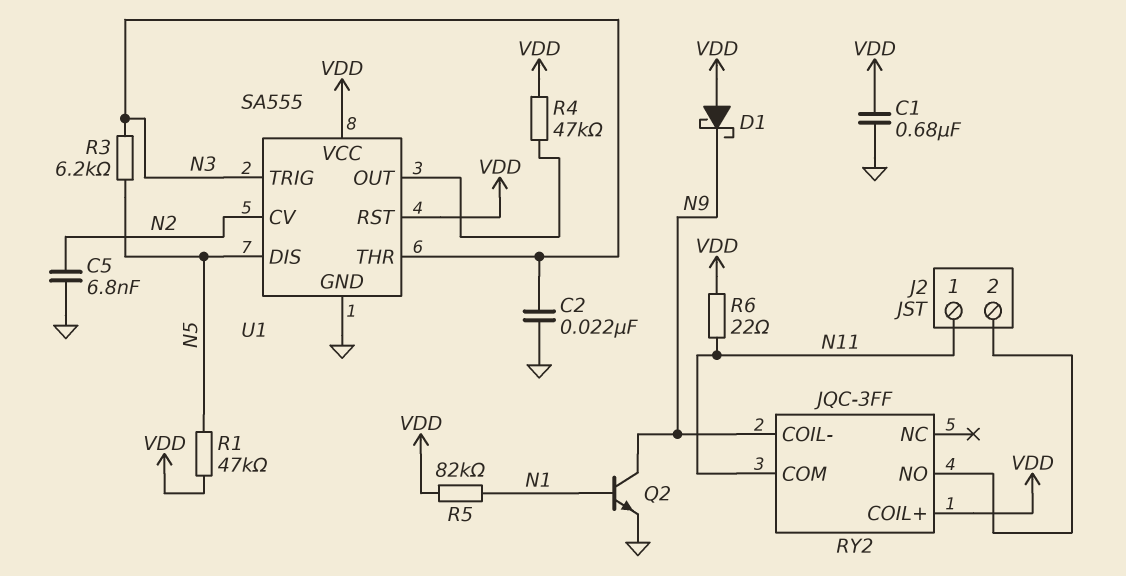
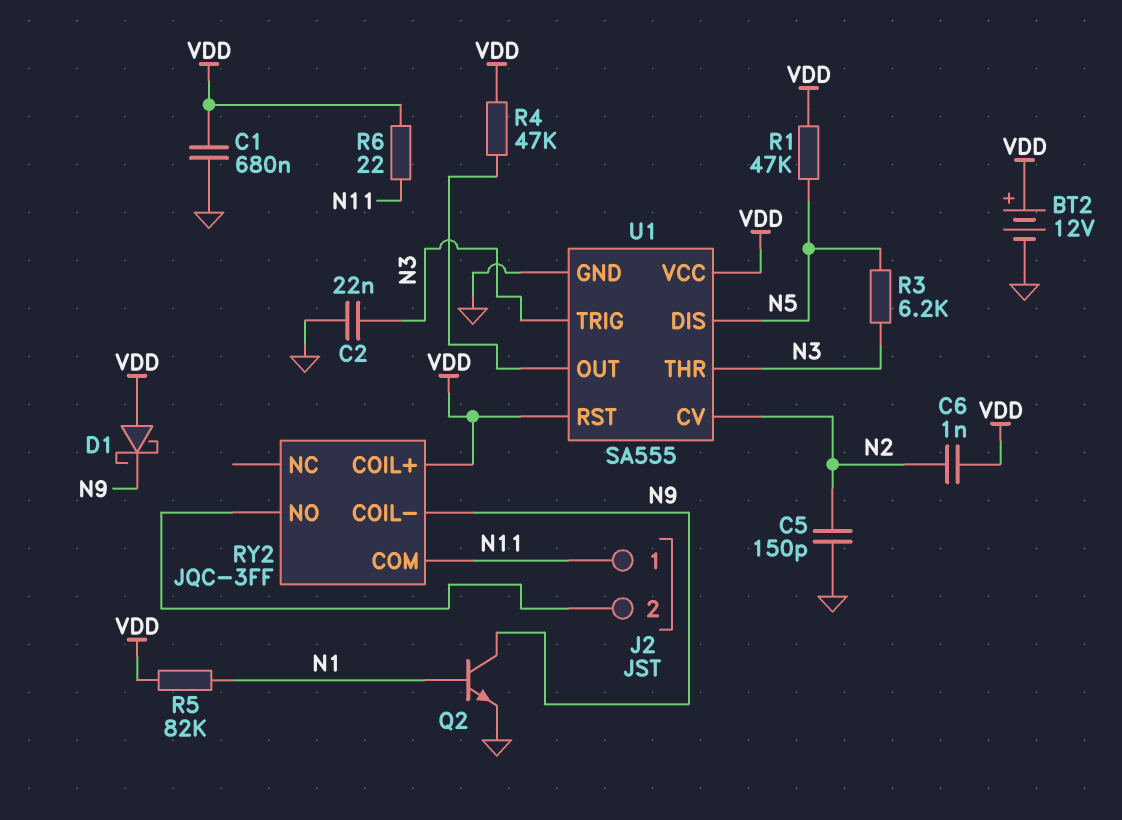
BT2: none -> 12V (plus VDD, minus GND)
C5: 6.8nF (GND, N2) -> 150pF (GND, N2)
C6: none -> 1nF (N2, VDD)

